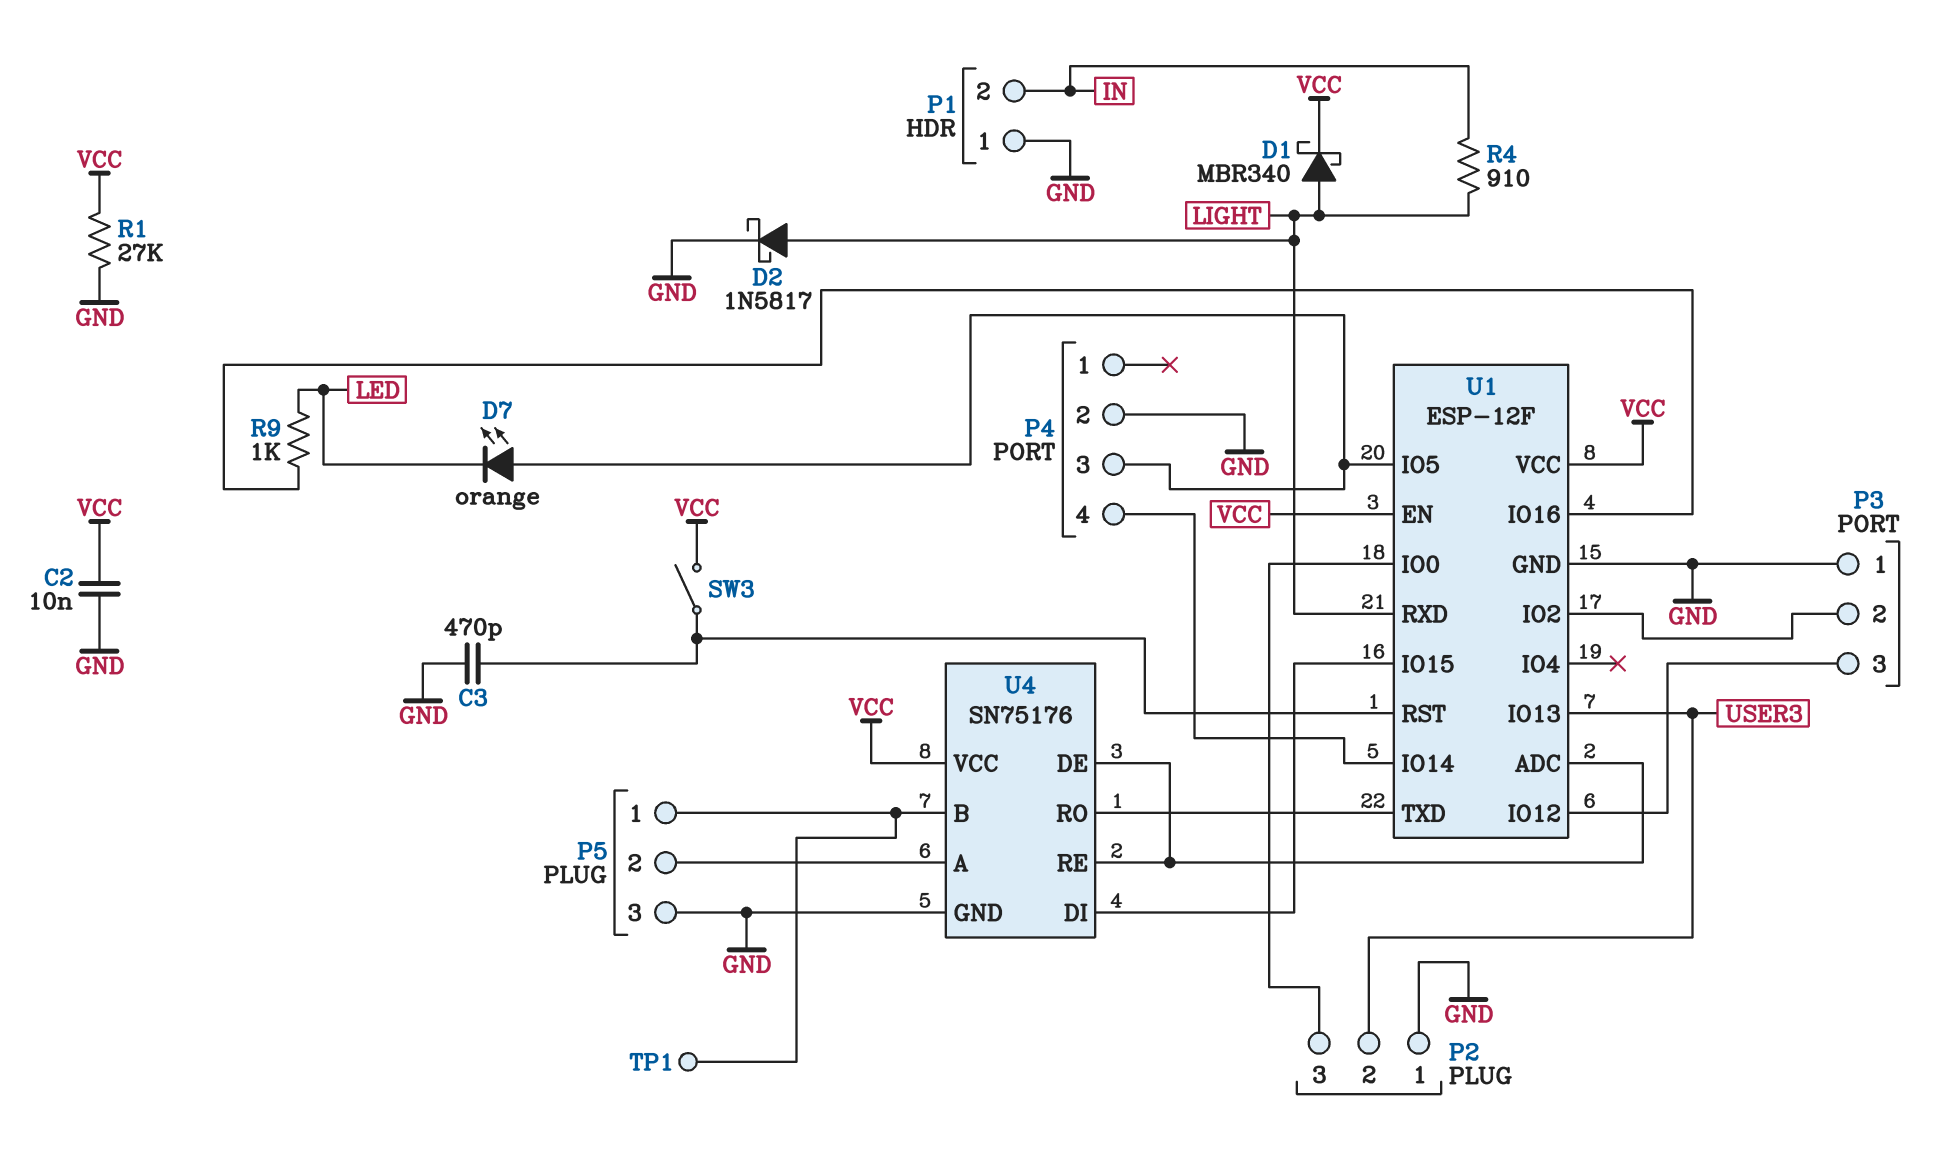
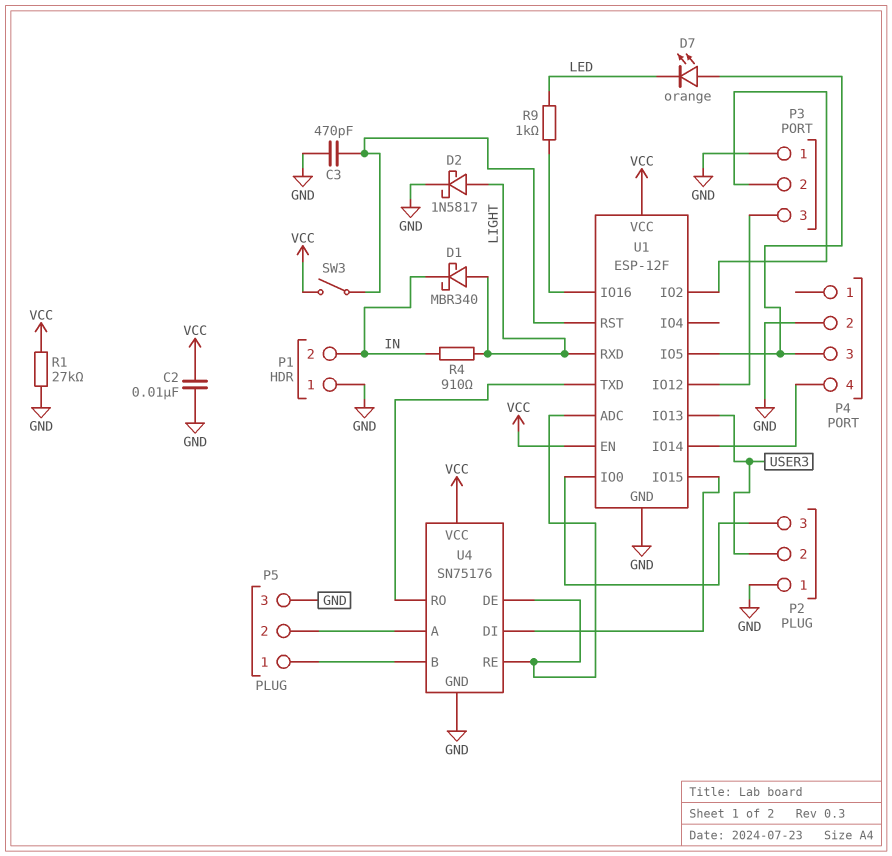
D1: schottky MBR340 (A LIGHT, K VCC) -> schottky MBR340 (A LIGHT, K IN)
TP1: test point (P5/1) -> none

